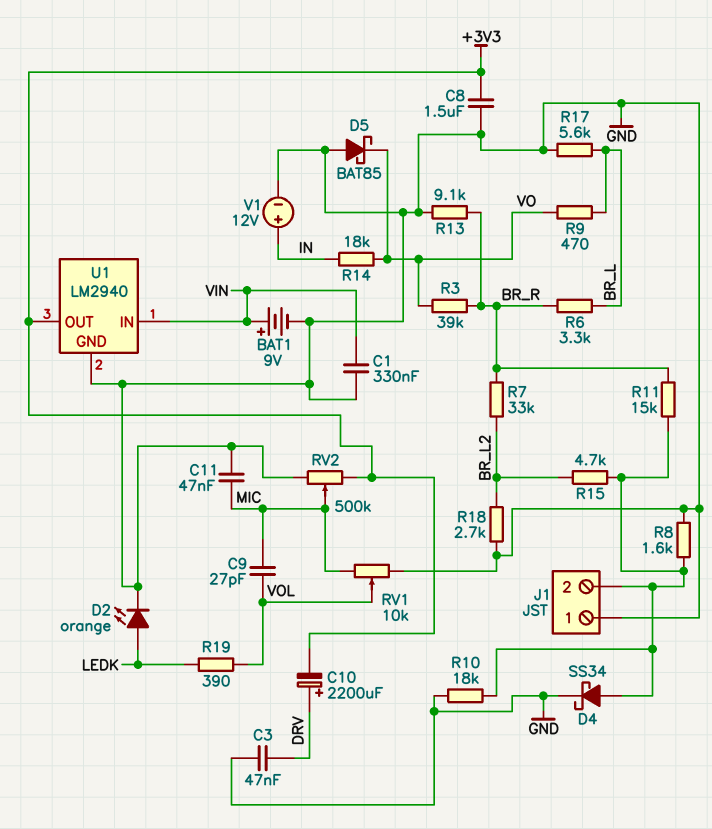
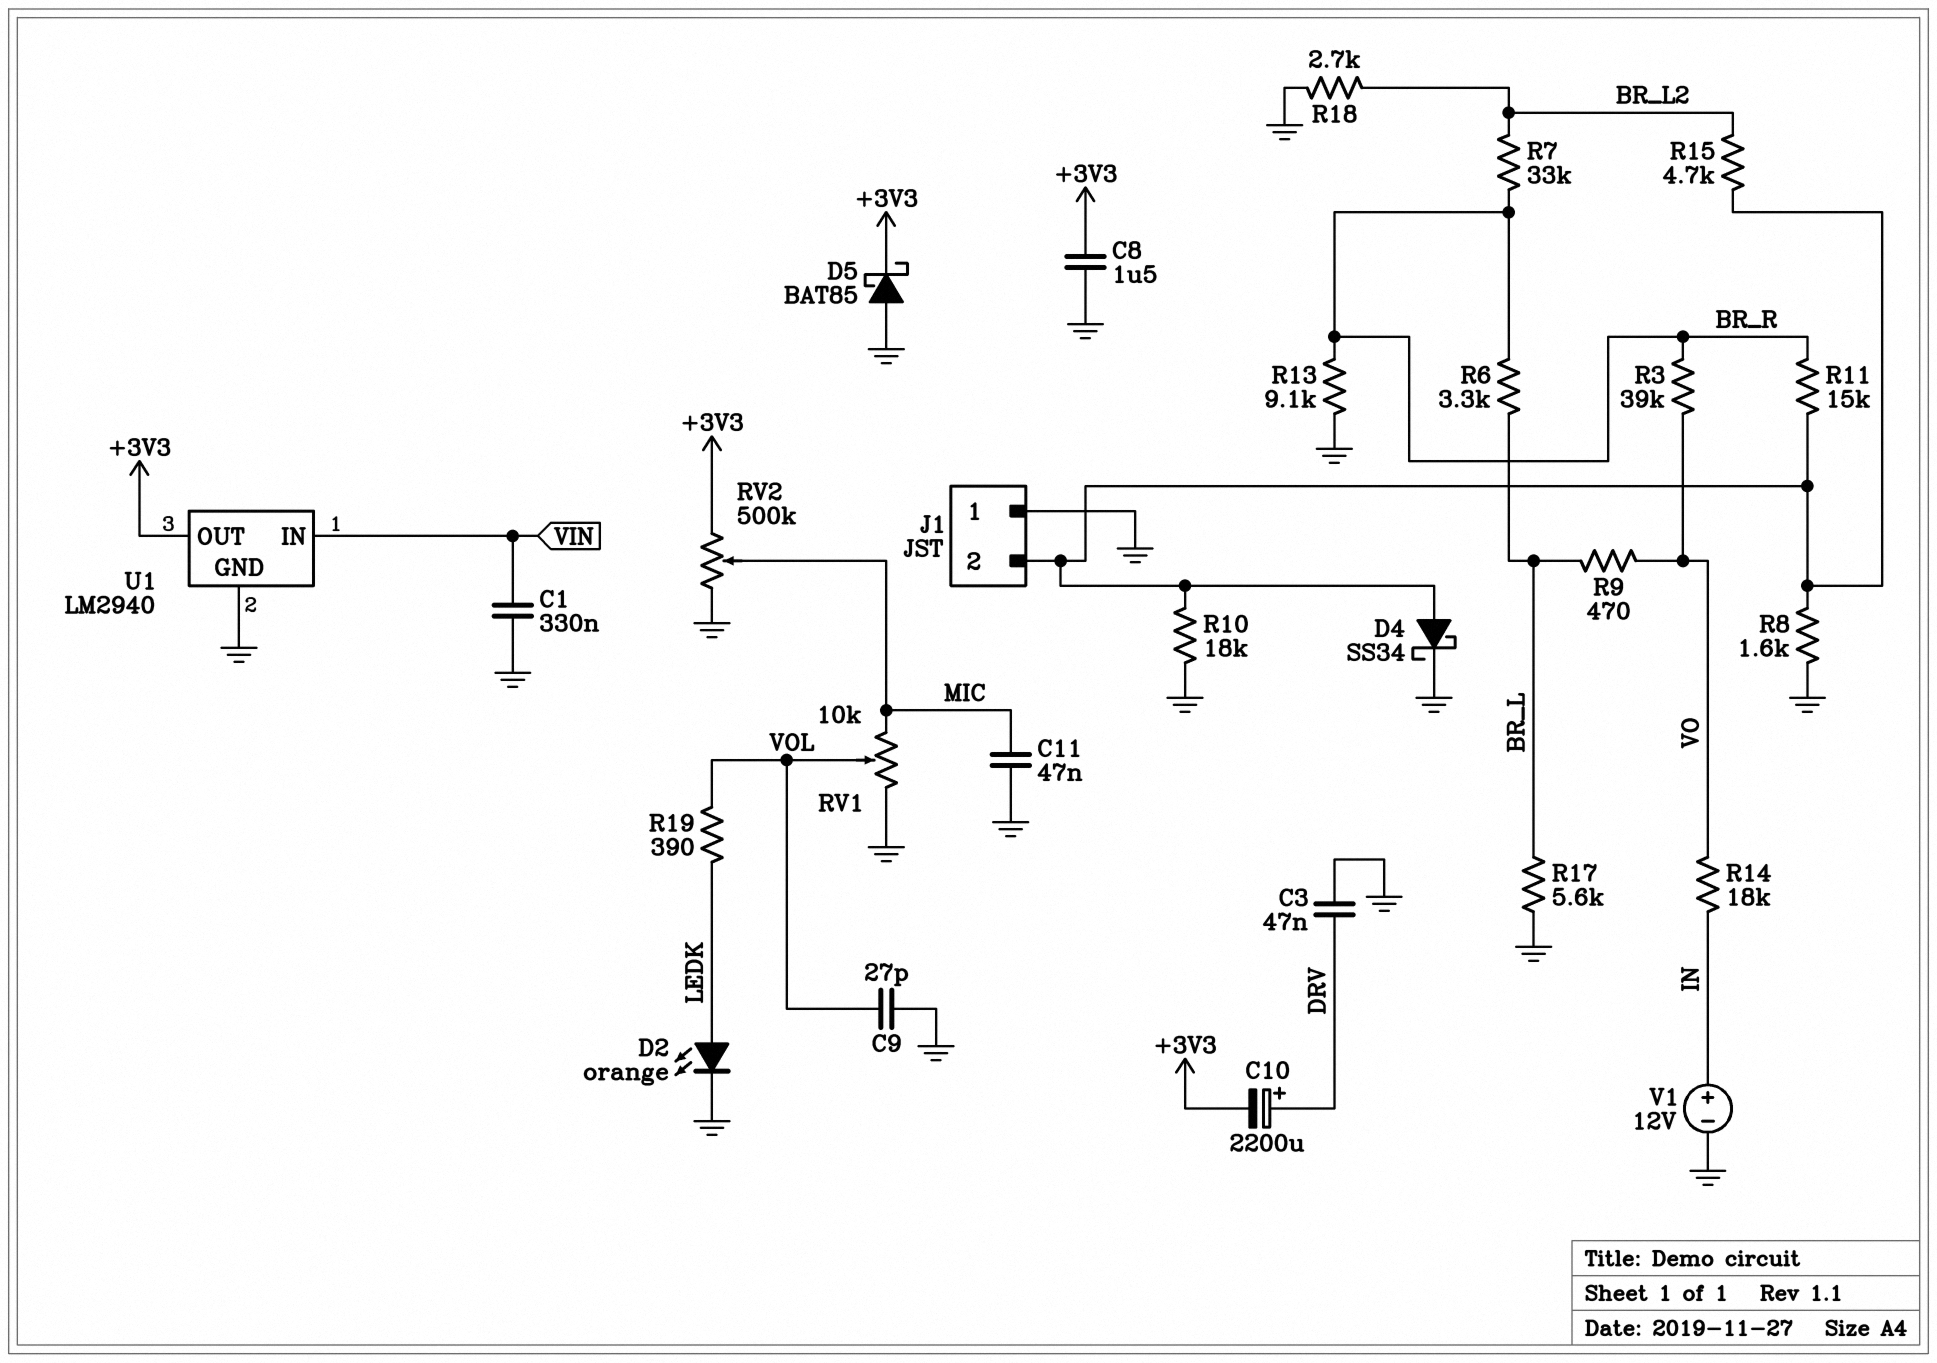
BAT1: 9V (plus VIN, minus GND) -> none
C9: 27pF (MIC, VOL) -> 27pF (GND, VOL)
D5: schottky BAT85 (A GND, K VO) -> schottky BAT85 (A GND, K +3V3)

